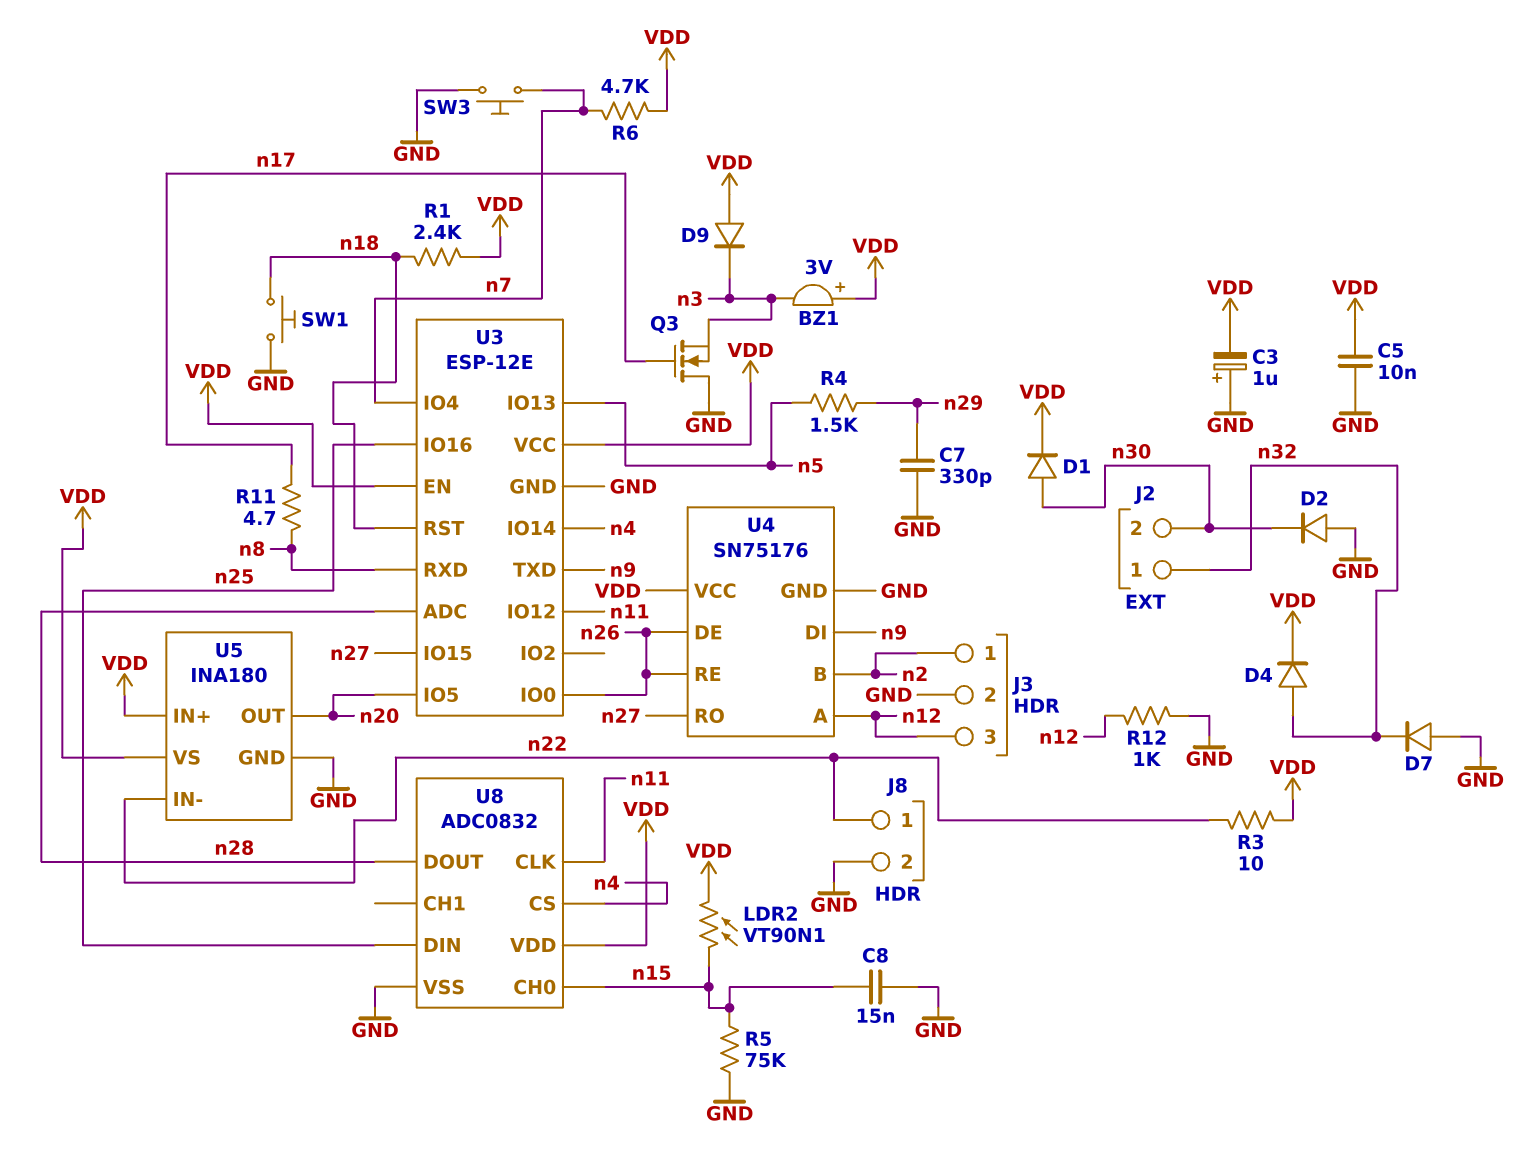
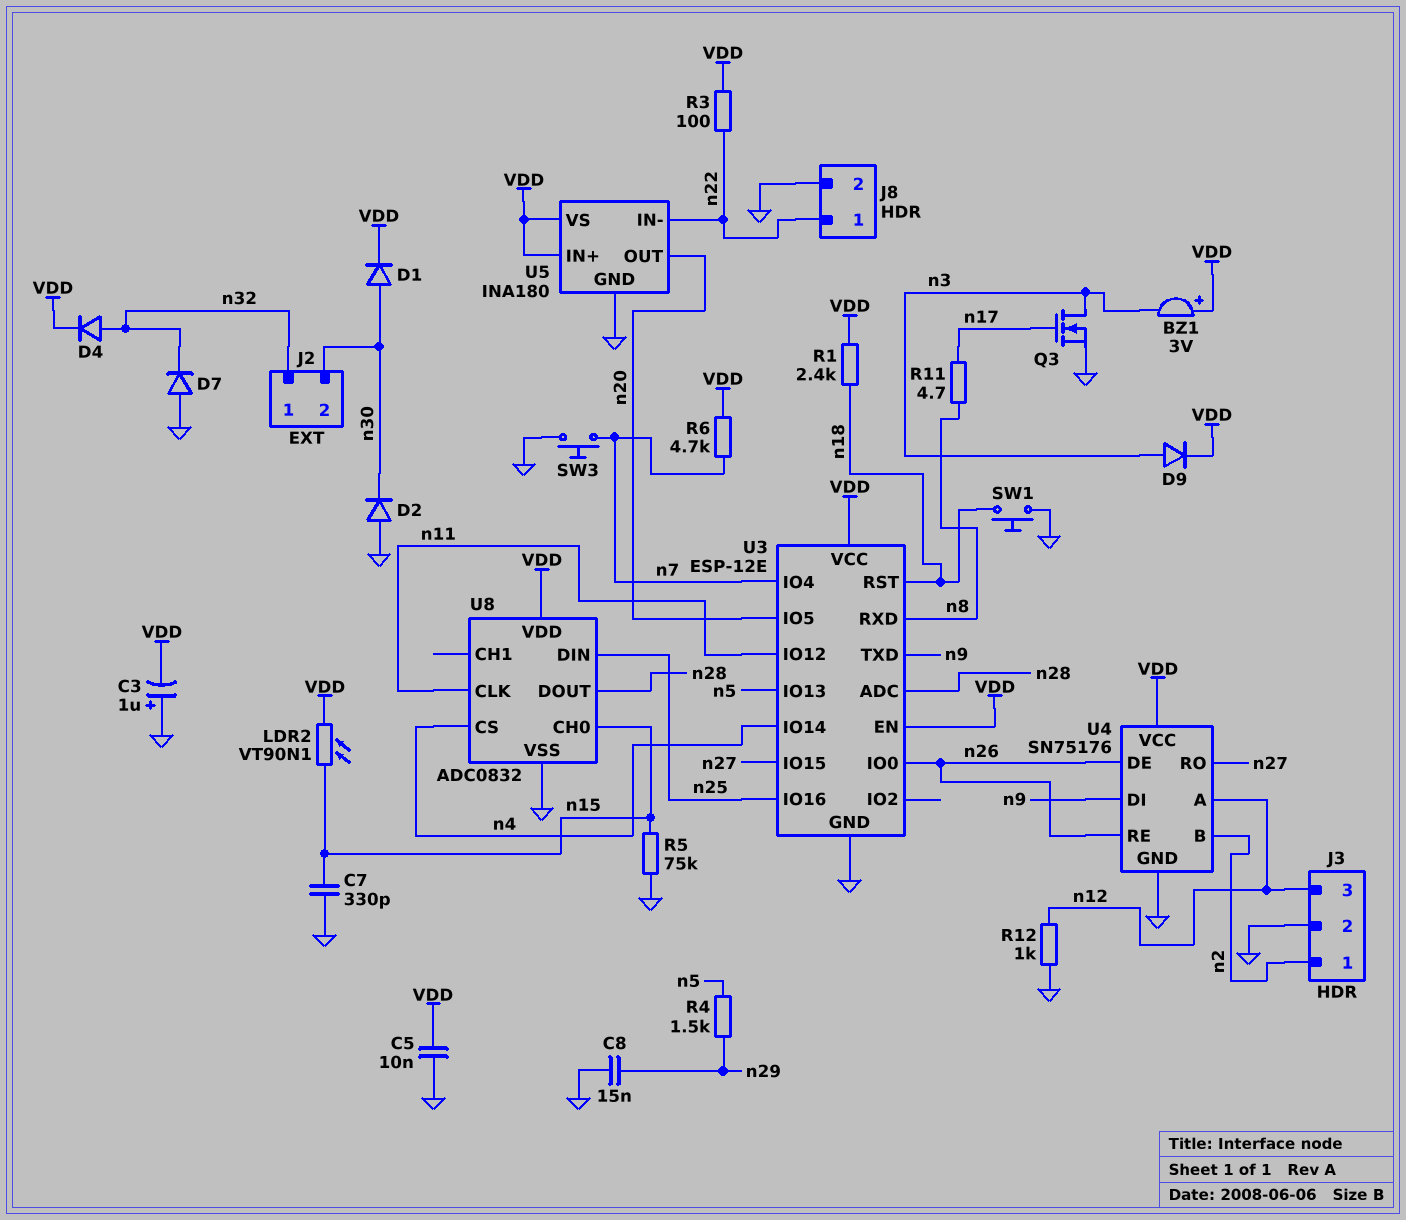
C7: 330pF (GND, n29) -> 330pF (GND, n15)
C8: 15nF (GND, n15) -> 15nF (GND, n29)
D9: diode (A VDD, K n3) -> diode (A n3, K VDD)
Q3: NMOS (G n17, D GND, S n3) -> NMOS (G n17, D n3, S GND)
R3: 10 (VDD, n22) -> 100 (VDD, n22)

